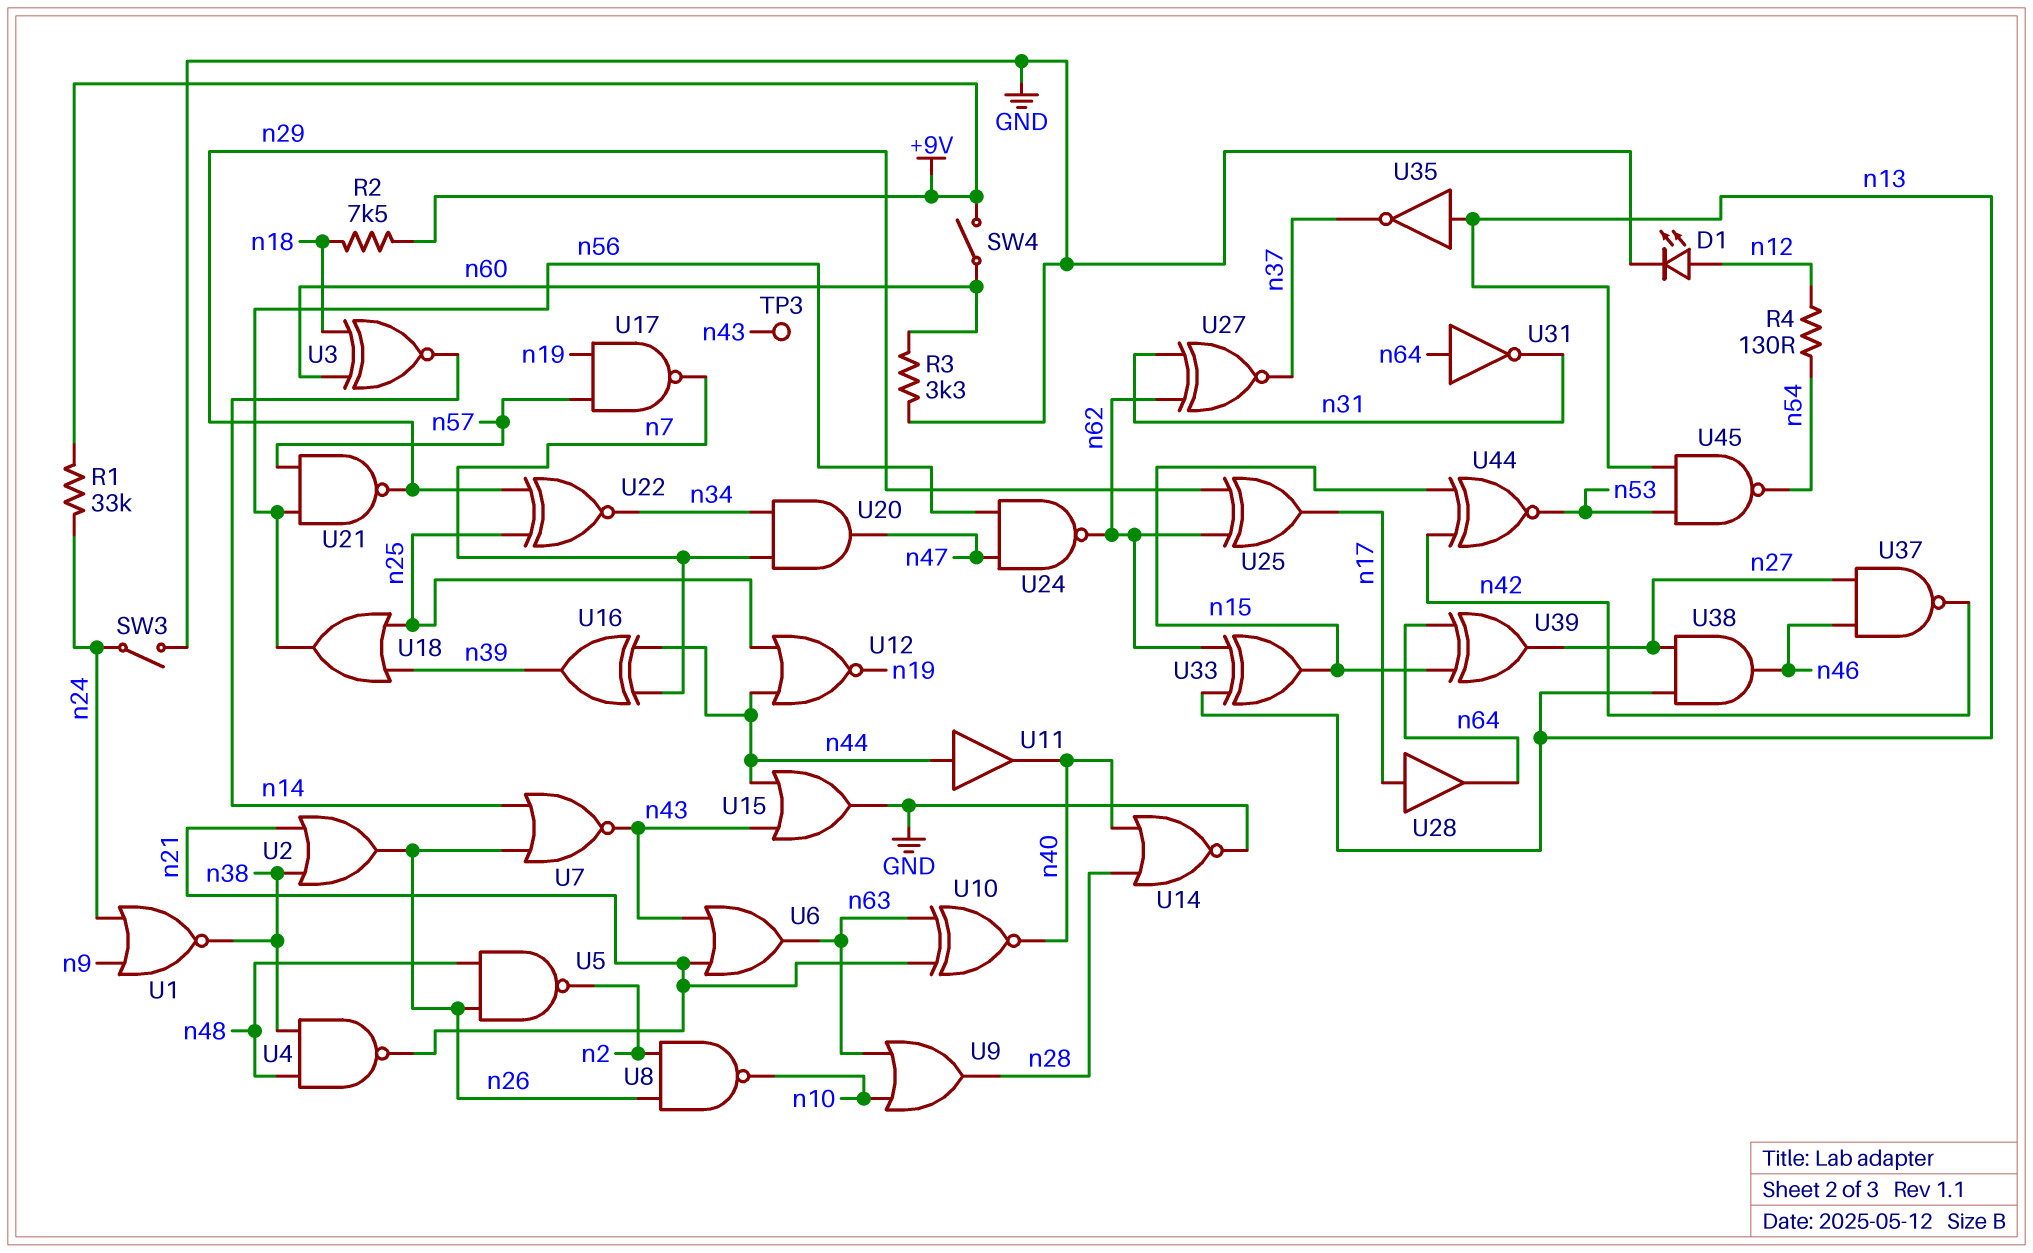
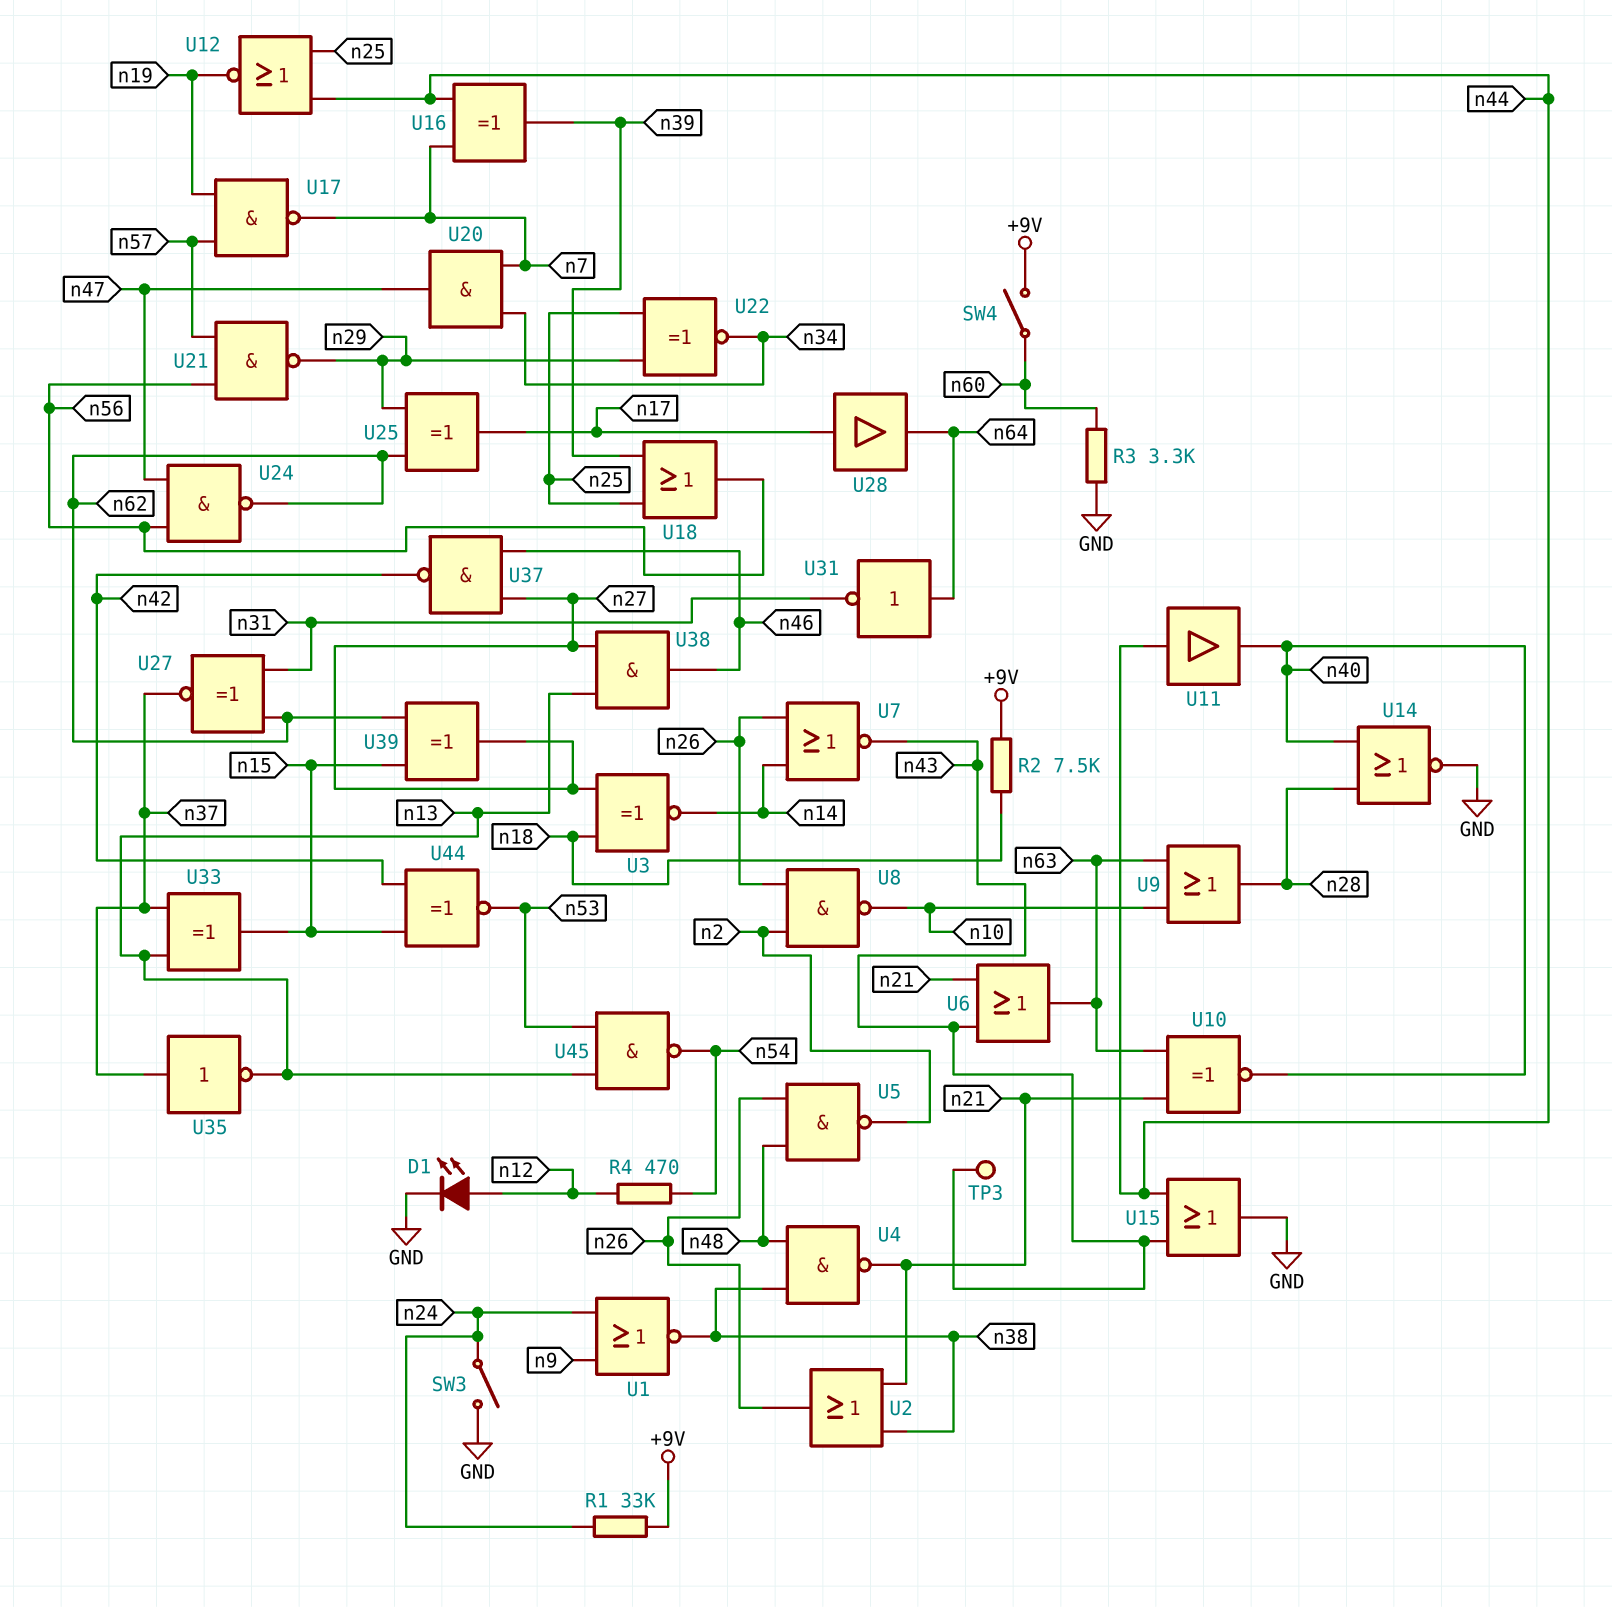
R4: 130 (n12, n54) -> 470 (n12, n54)
U3: XNOR (in n18, in n60, out n14) -> XNOR (in n18, in n27, out n14)
U33: XOR (in n13, in n62, out n15) -> XOR (in n13, in n37, out n15)
U35: NOT (in n13, out n37) -> NOT (in n37, out n13)
U39: XOR (in n15, in n64, out n27) -> XOR (in n15, in n62, out n27)

